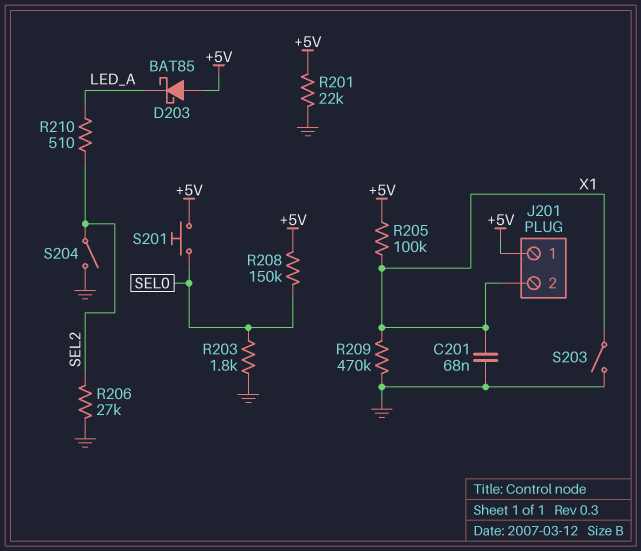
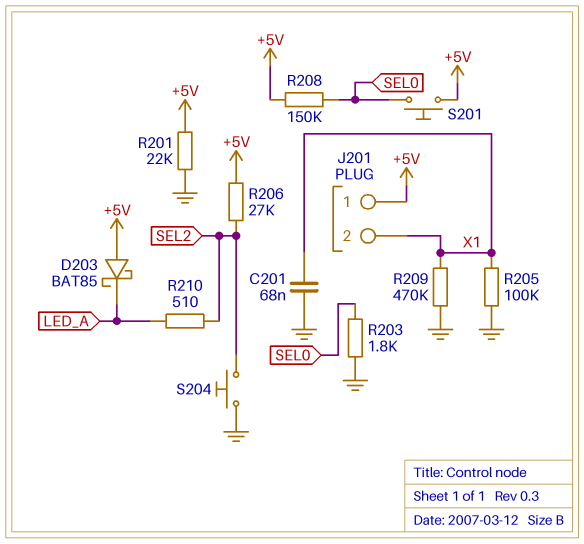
R205: 100k (+5V, X1) -> 100k (GND, X1)
R206: 27k (GND, SEL2) -> 27k (+5V, SEL2)
S203: switch (GND, X1) -> none
S204: switch (GND, SEL2) -> button (GND, SEL2)

